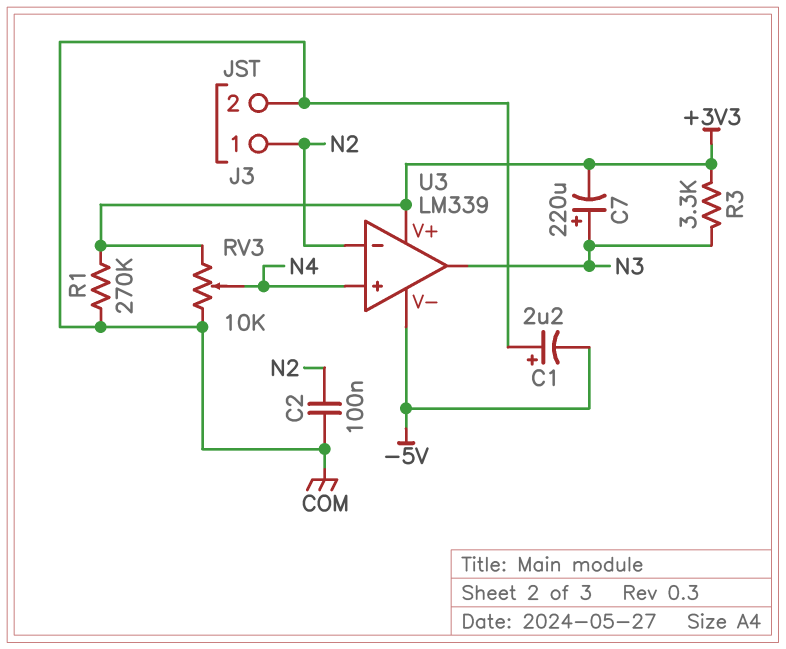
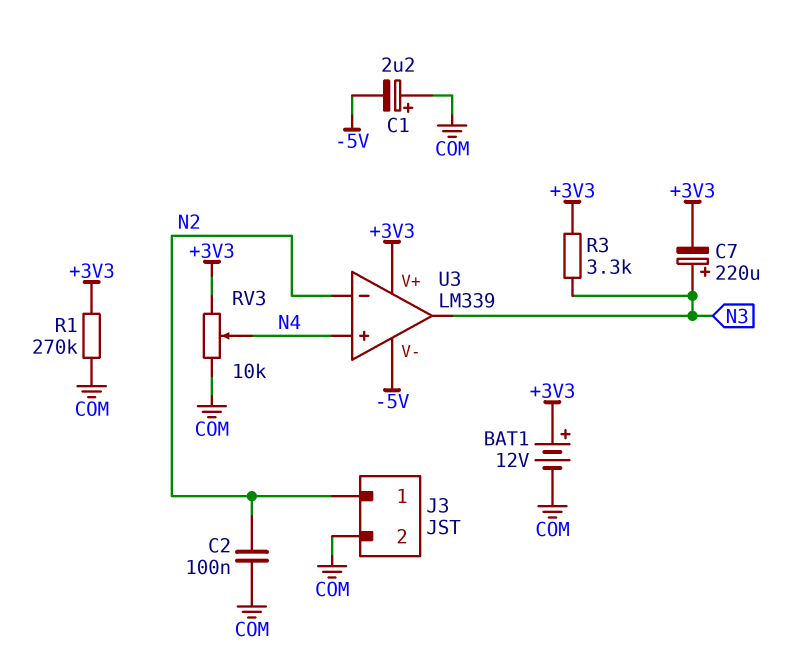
BAT1: none -> 12V (plus +3V3, minus COM)

